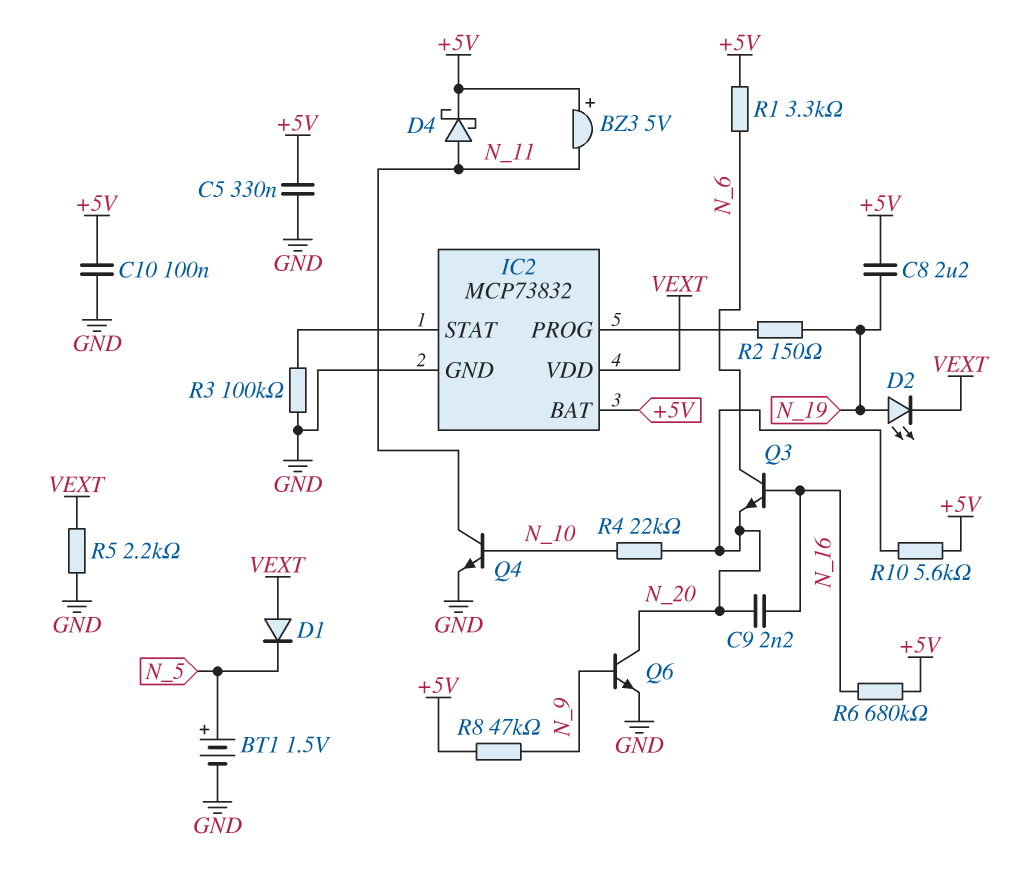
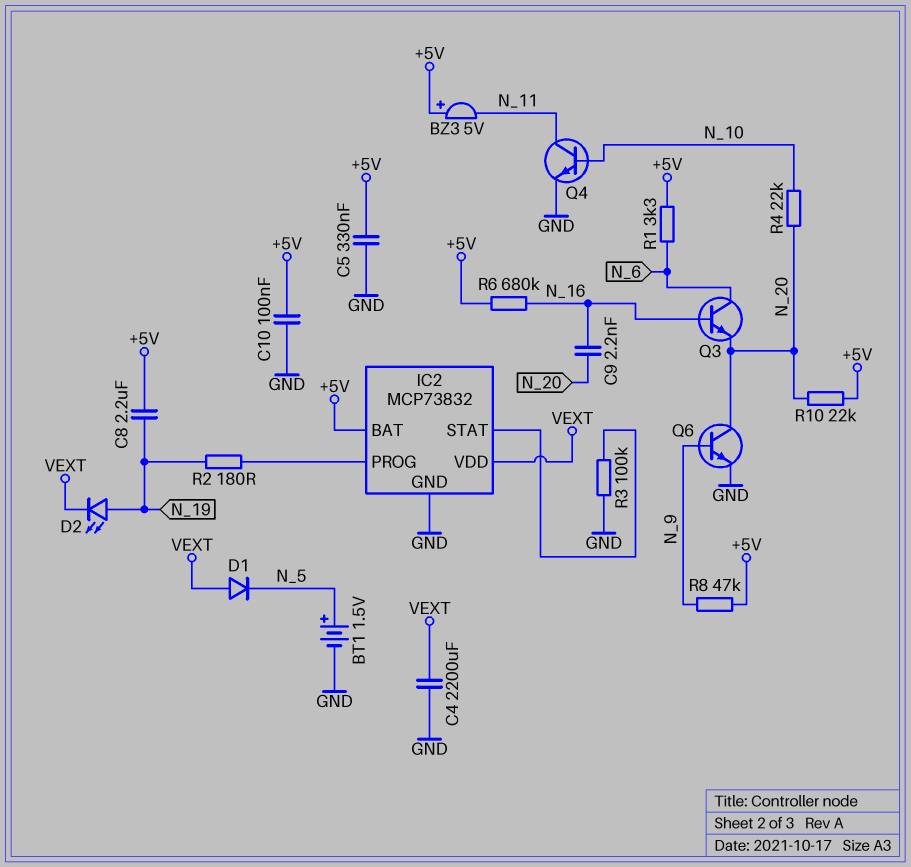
C4: none -> 2200uF (GND, VEXT)
D4: schottky (A N_11, K +5V) -> none
R2: 150 (IC2/PROG, N_19) -> 180 (IC2/PROG, N_19)
R5: 2.2k (GND, VEXT) -> none
R10: 5.6k (+5V, N_20) -> 22k (+5V, N_20)

